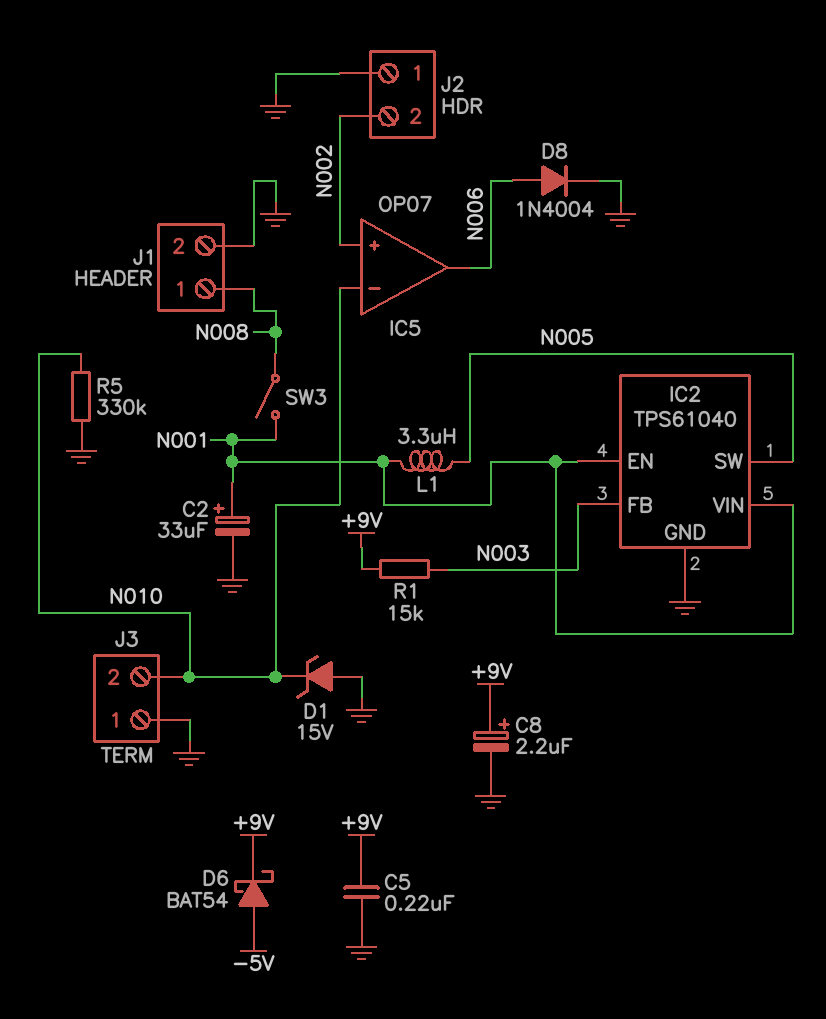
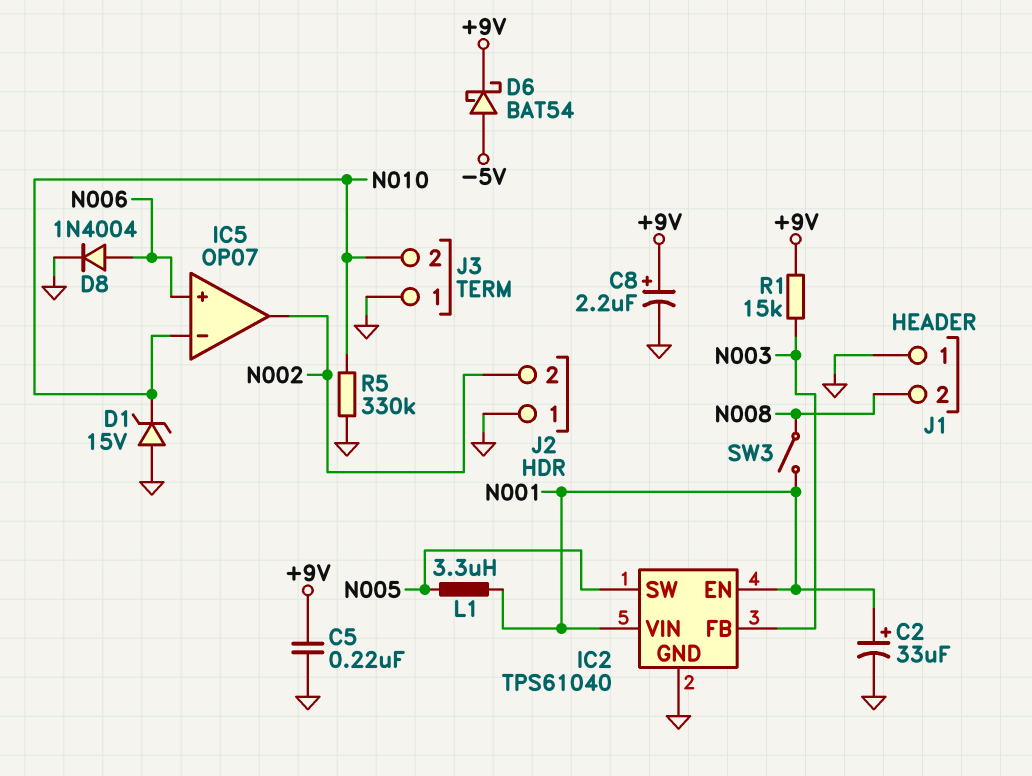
IC5 pin in+: N002 -> N006
IC5 pin out: N006 -> N002
J1 pin 1: N008 -> GND
J1 pin 2: GND -> N008

